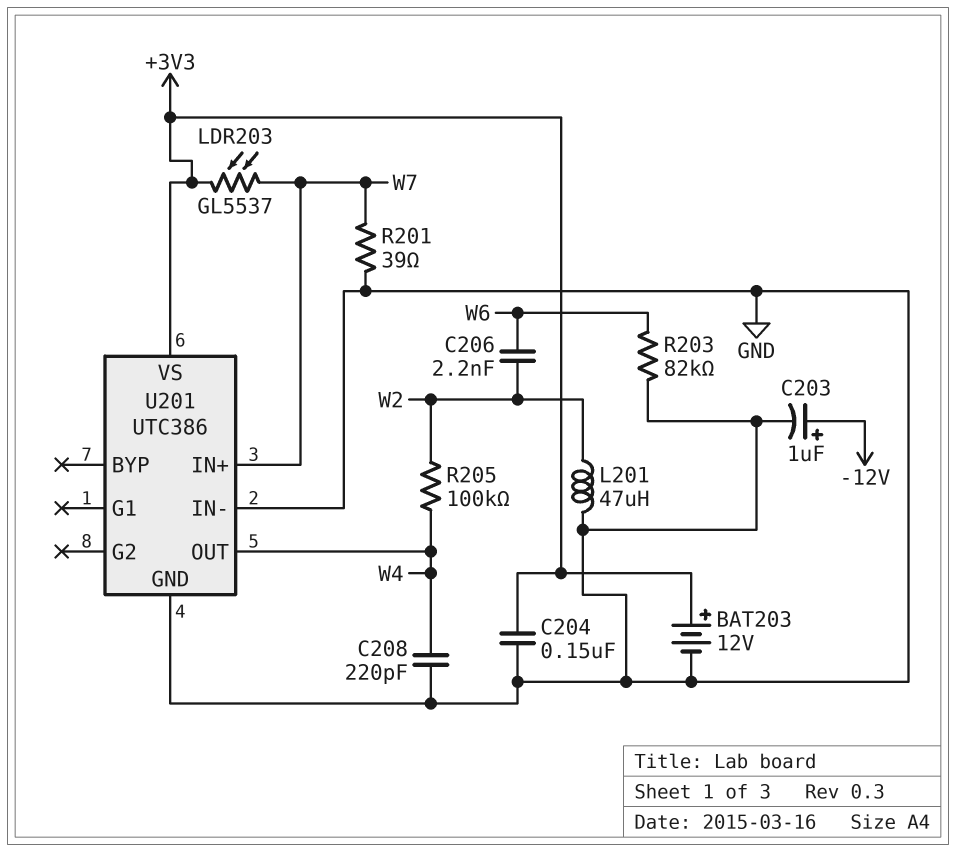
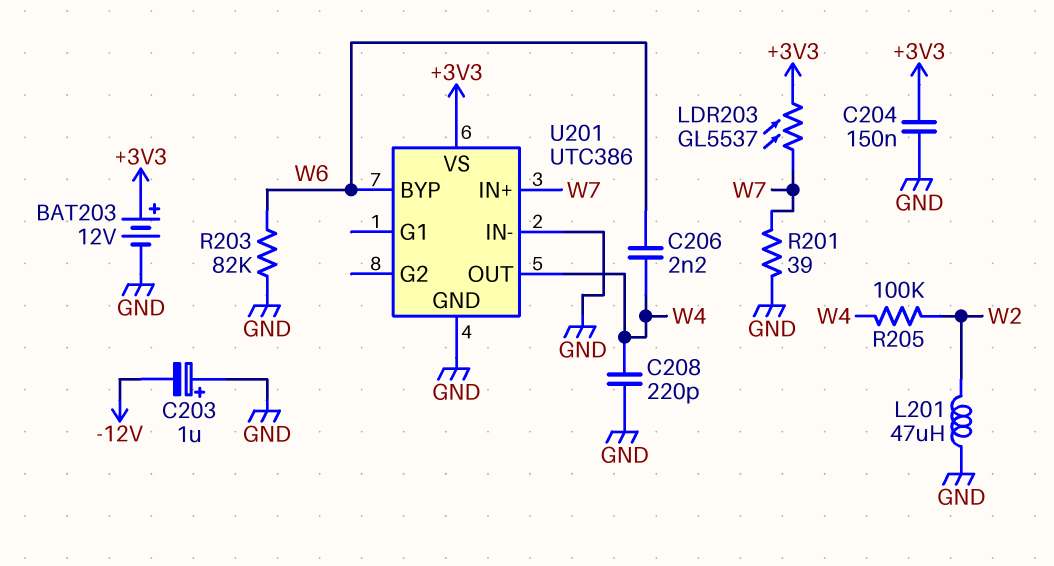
C203: 1uF (plus -12V, minus GND) -> 1uF (plus GND, minus -12V)
C206: 2.2nF (W2, W6) -> 2.2nF (W4, W6)
U201 pin BYP: none -> W6

